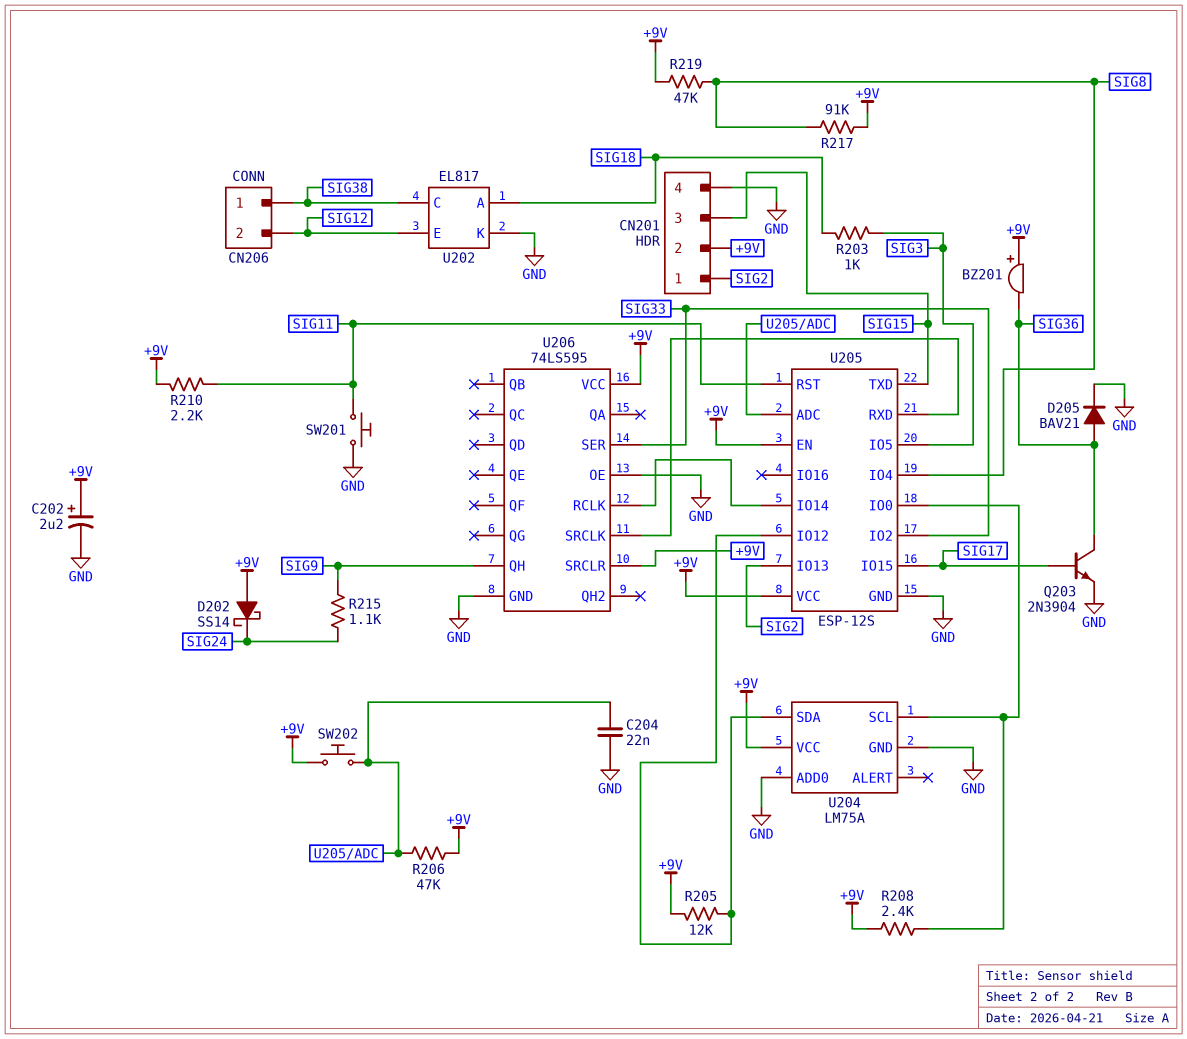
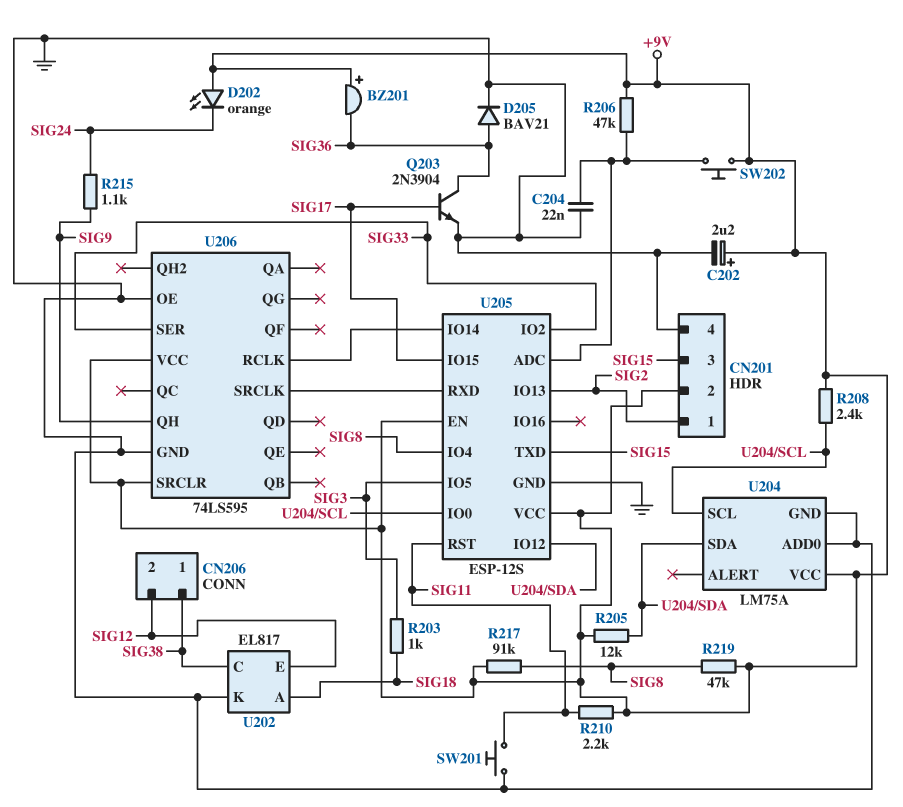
D202: schottky SS14 (A +9V, K SIG24) -> LED orange (A +9V, K SIG24)

